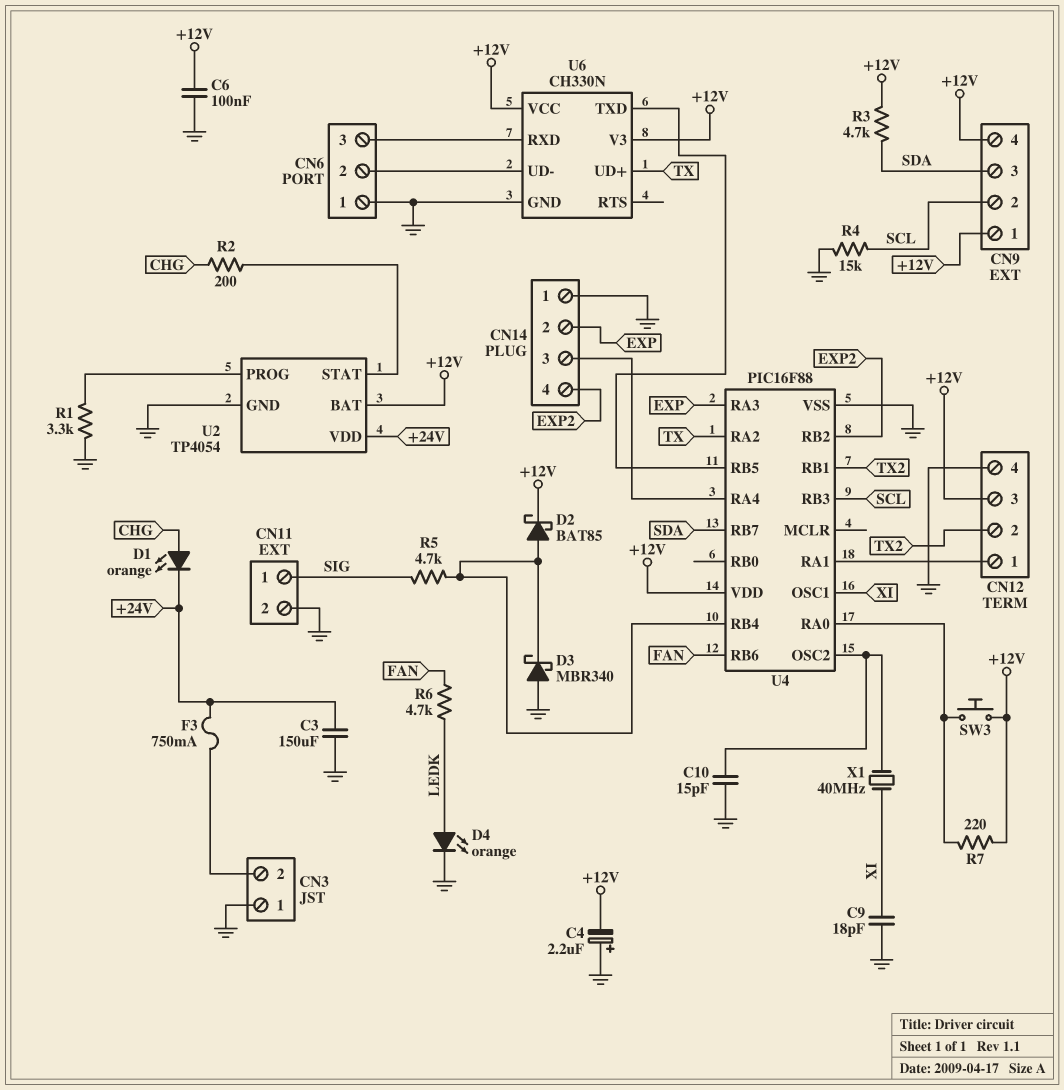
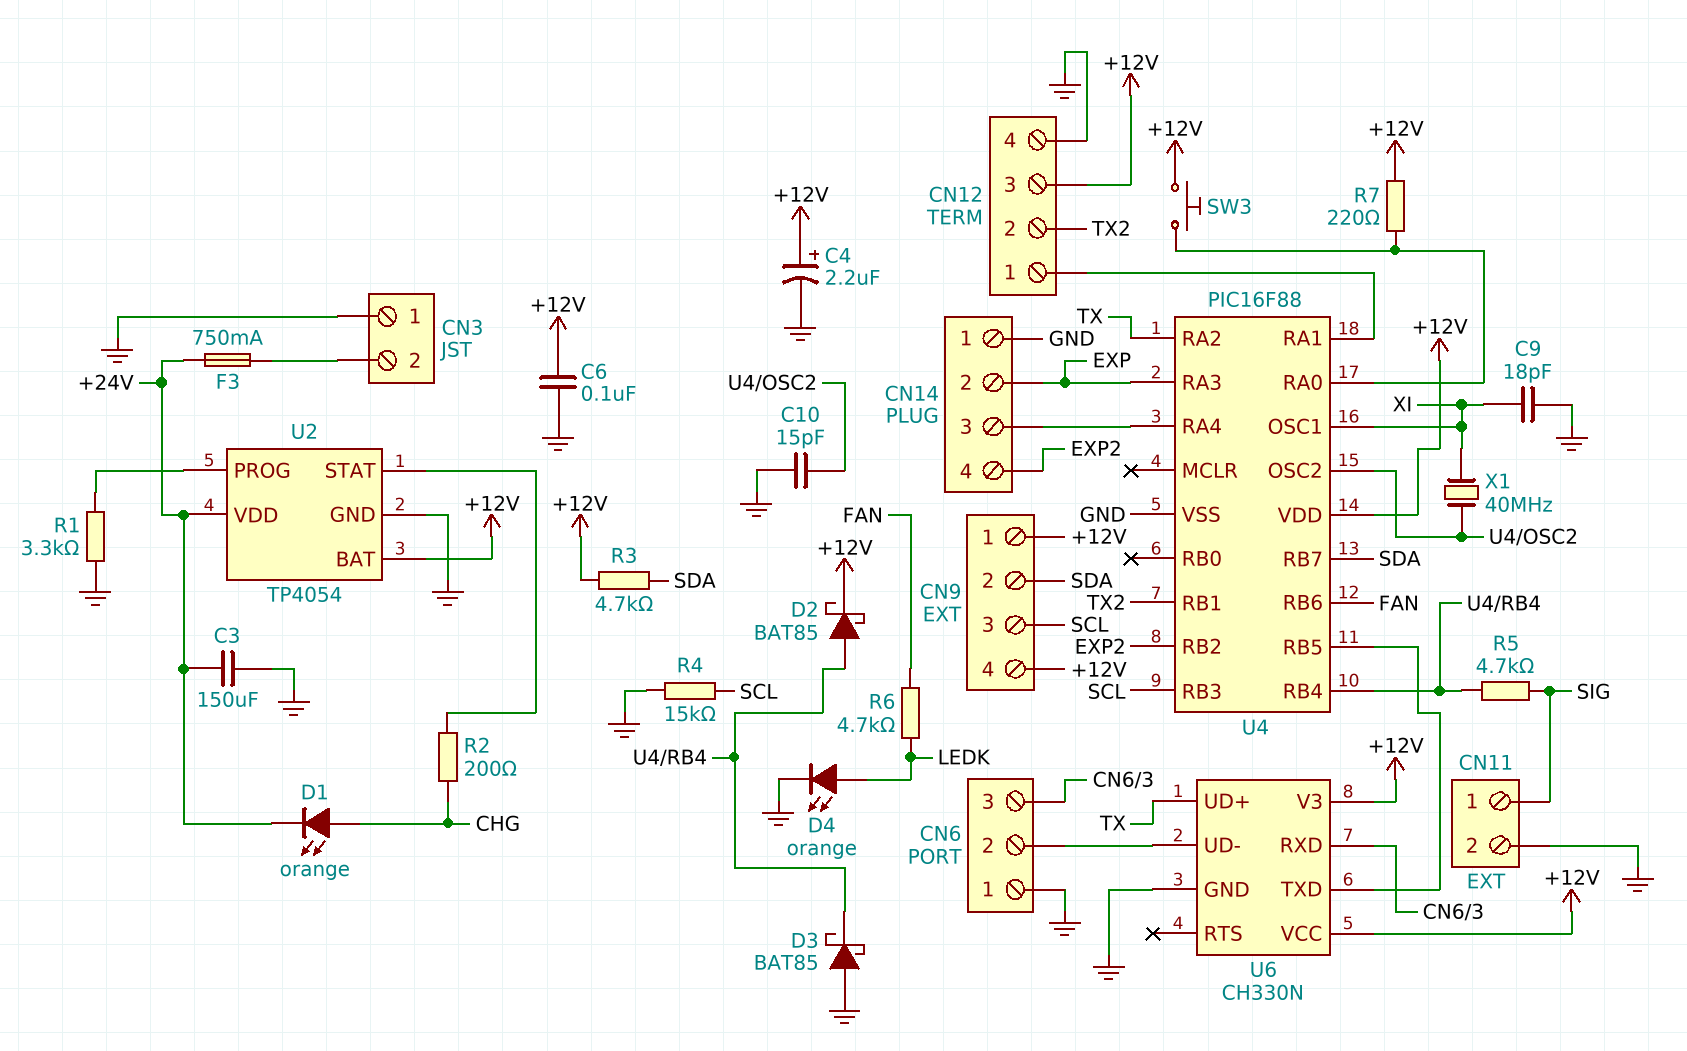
C4: 2.2uF (plus GND, minus +12V) -> 2.2uF (plus +12V, minus GND)
CN9 pin 2: SCL -> SDA
CN9 pin 3: SDA -> SCL
D3: schottky MBR340 (A GND, K U4/RB4) -> schottky BAT85 (A GND, K U4/RB4)

